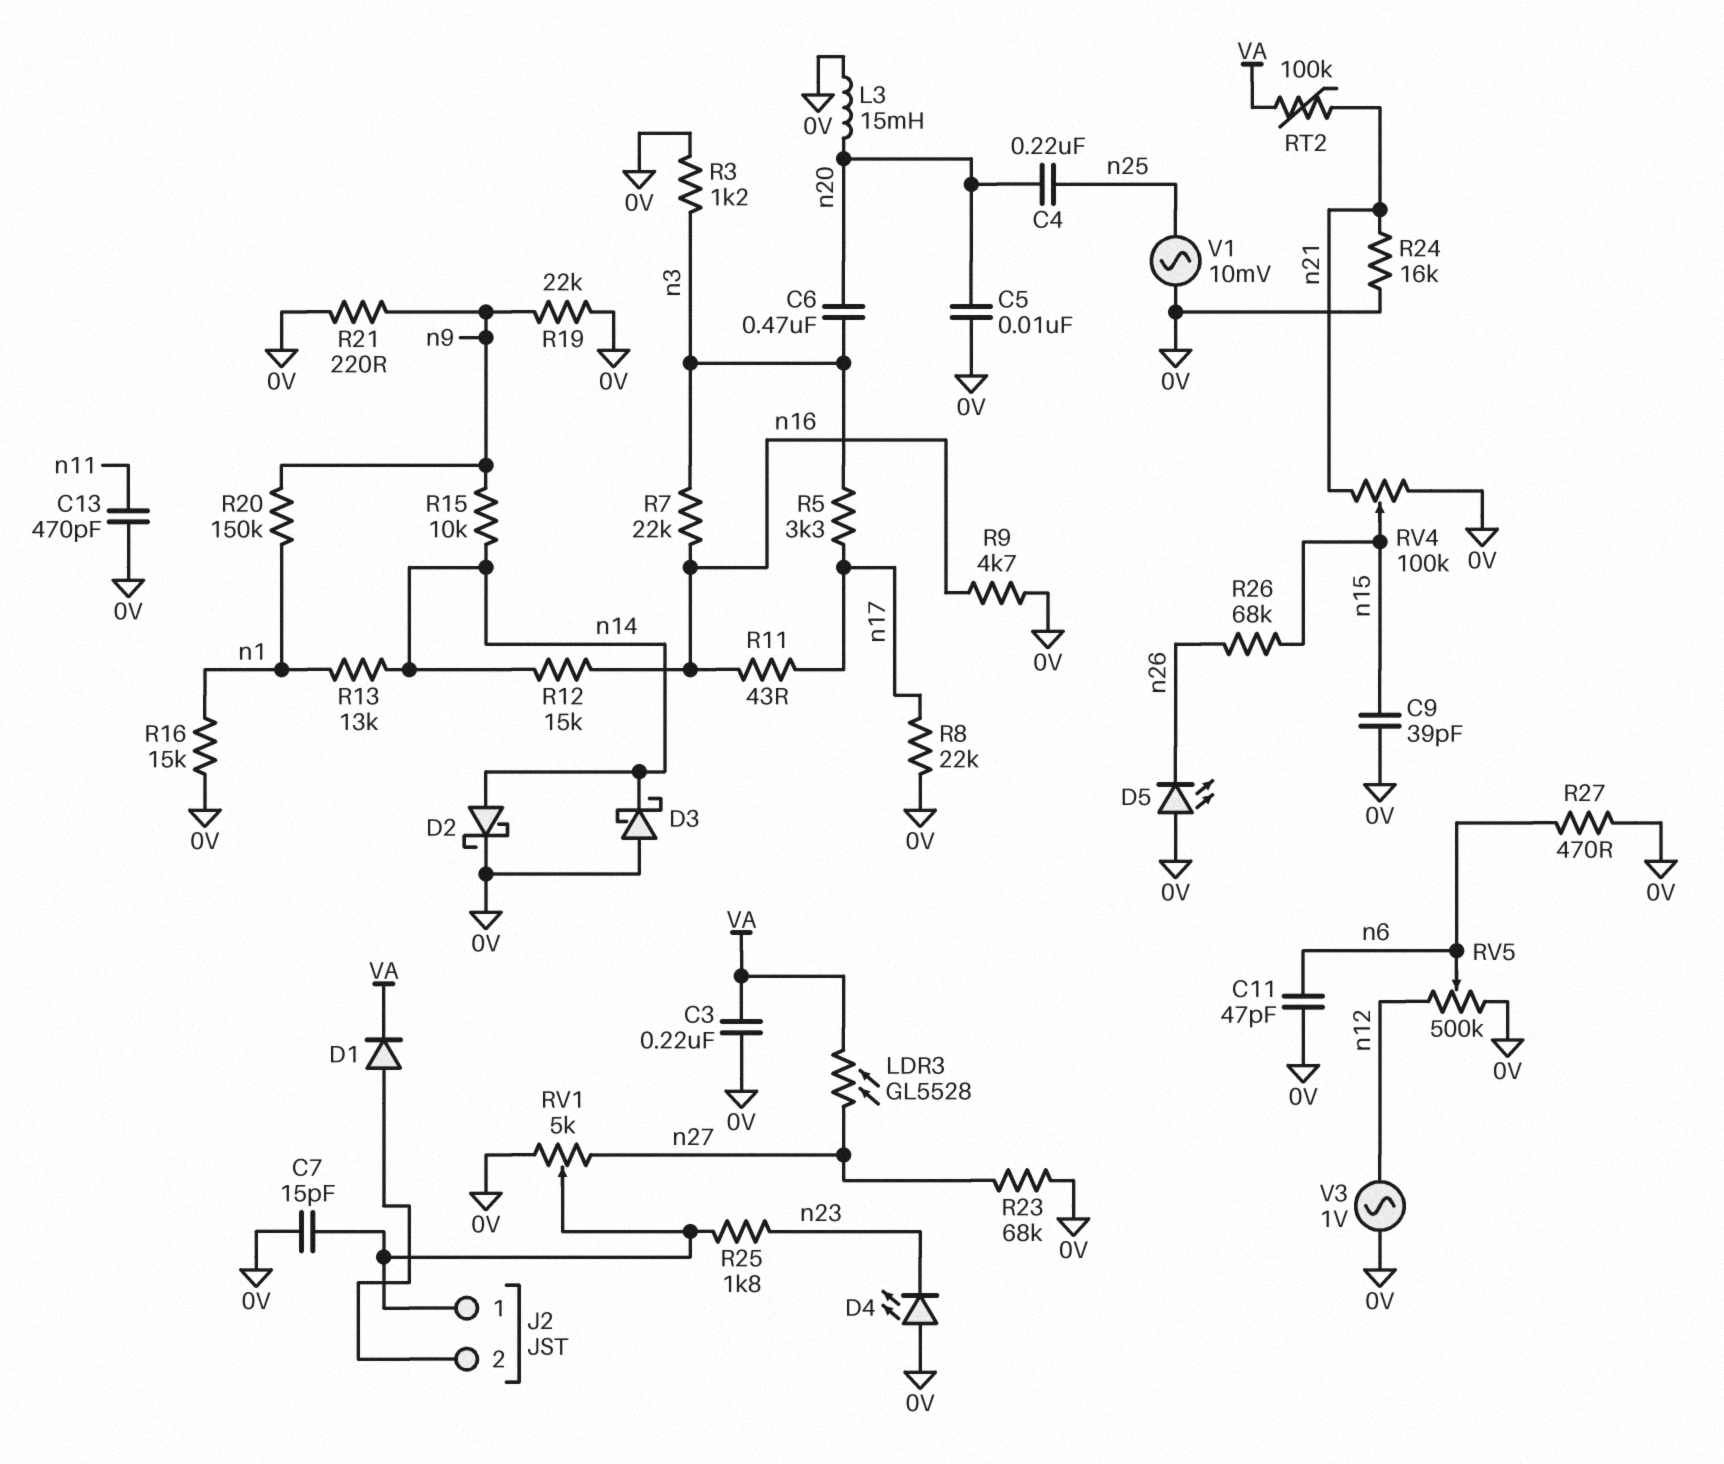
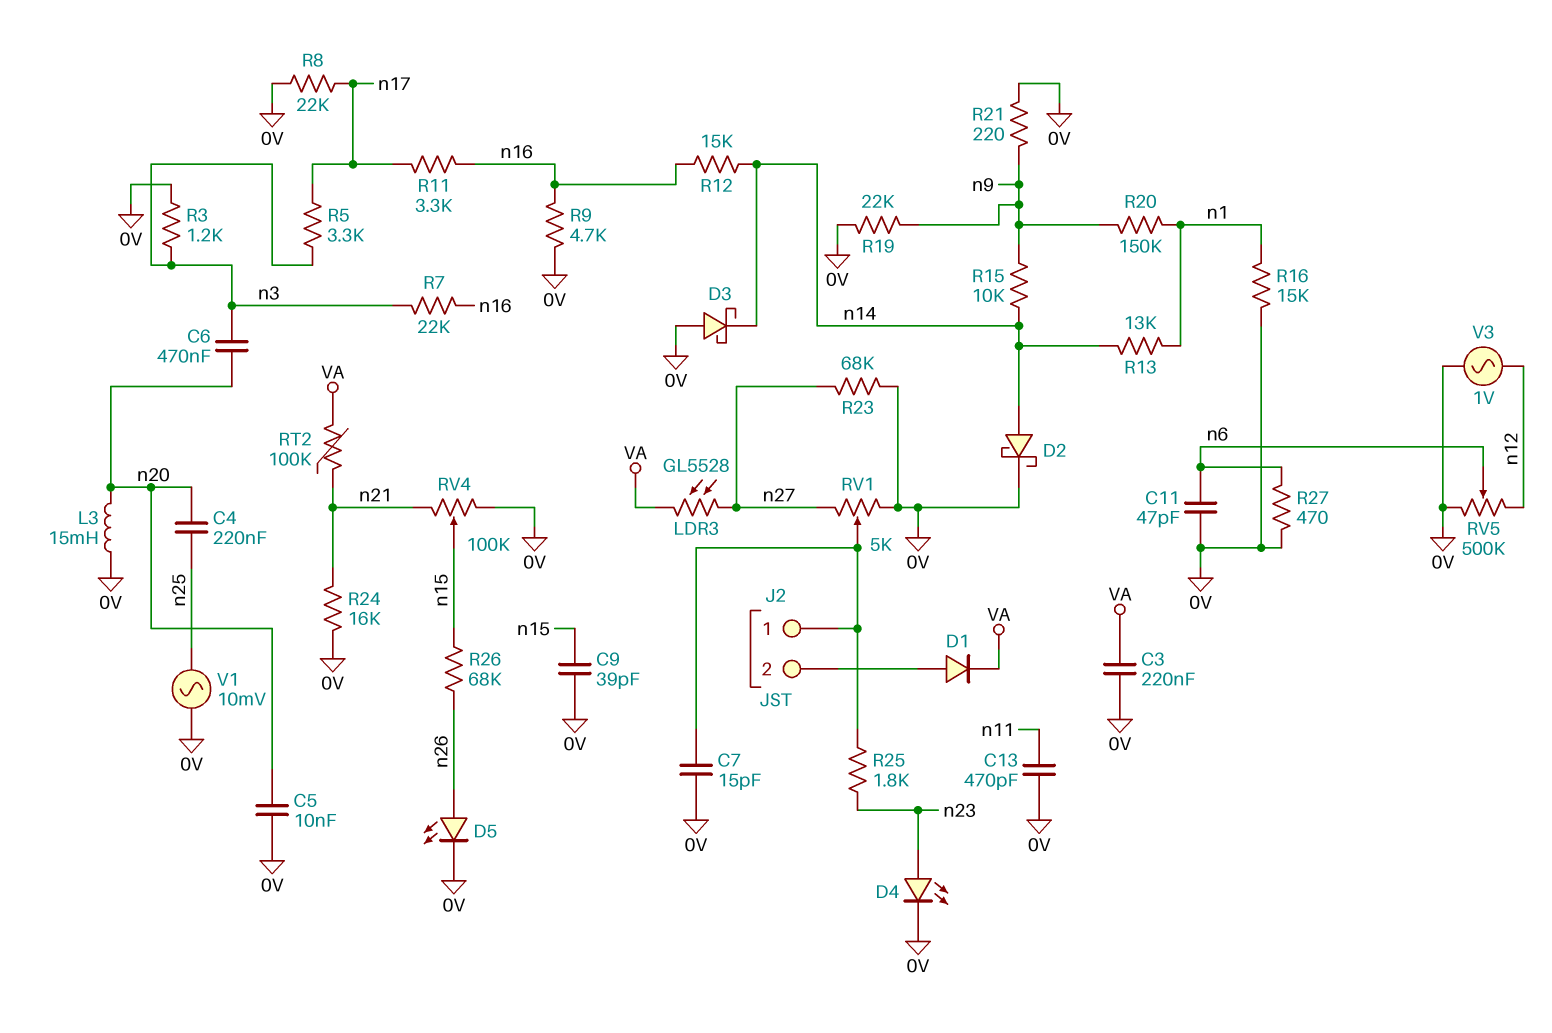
D4: LED (A 0V, K n23) -> LED (A n23, K 0V)
D5: LED (A 0V, K n26) -> LED (A n26, K 0V)
R11: 43 (n16, n17) -> 3.3k (n16, n17)

